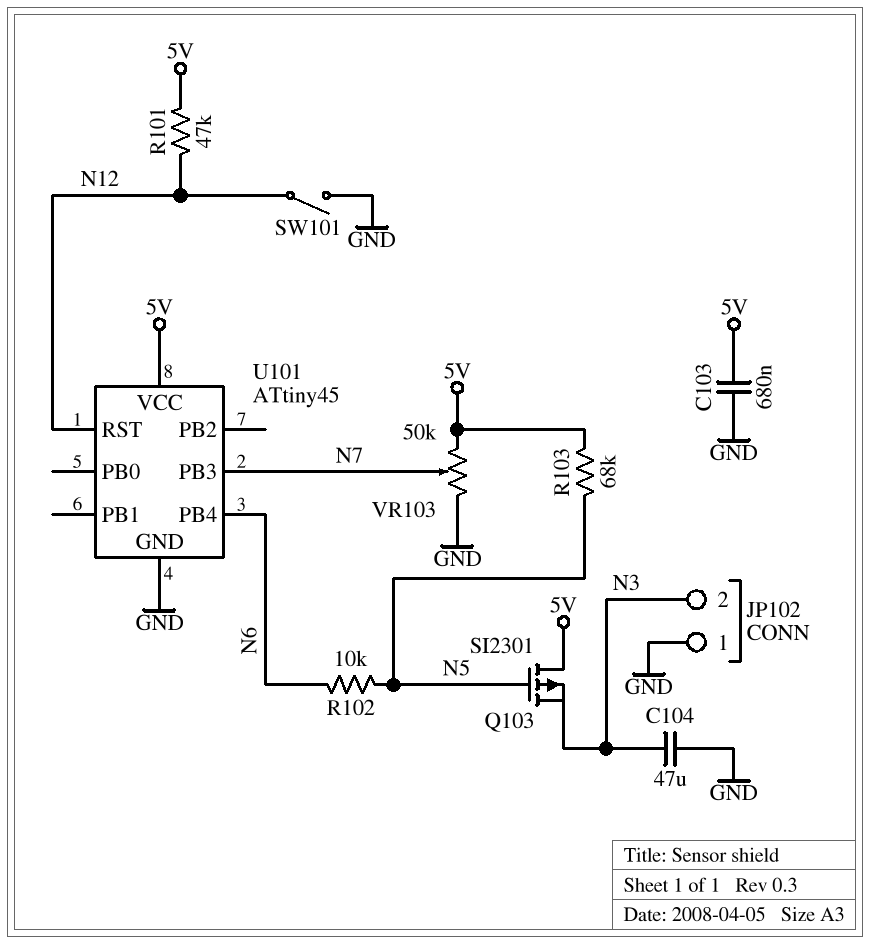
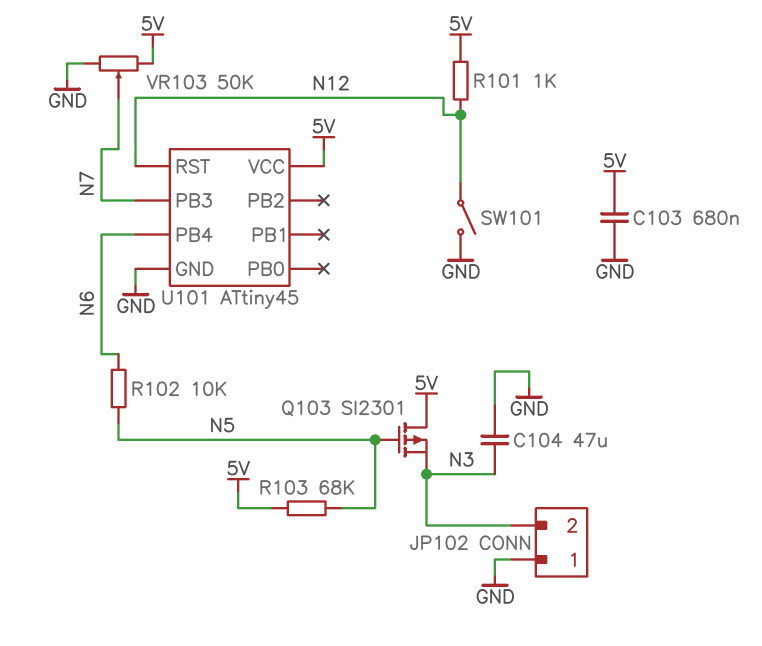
R101: 47k (5V, N12) -> 1k (5V, N12)

